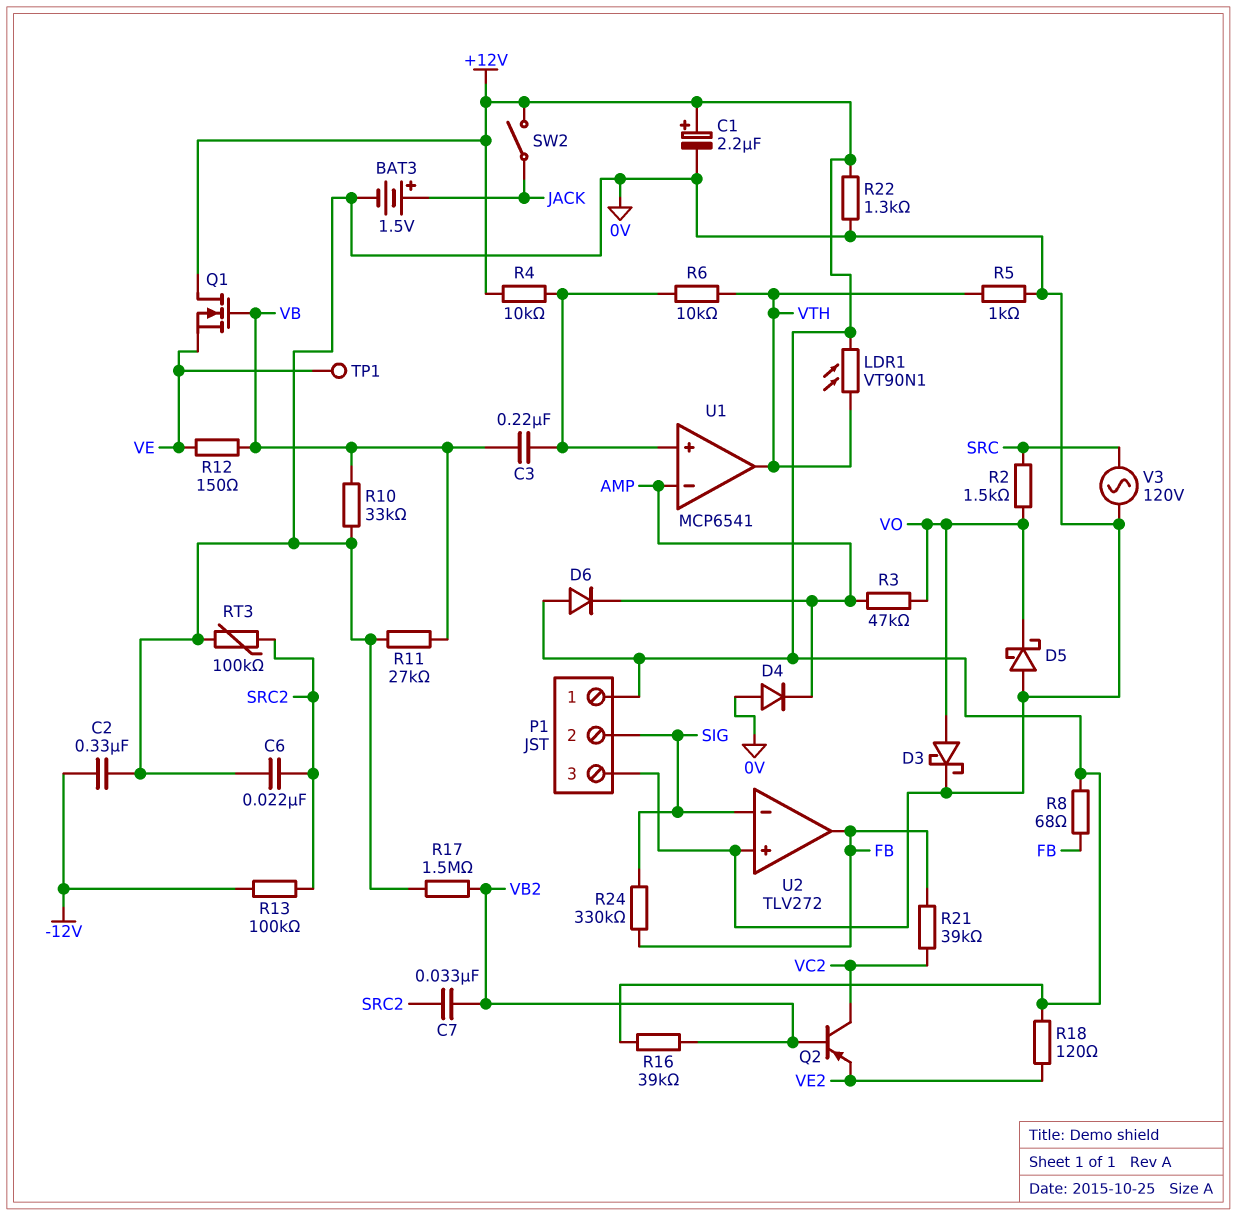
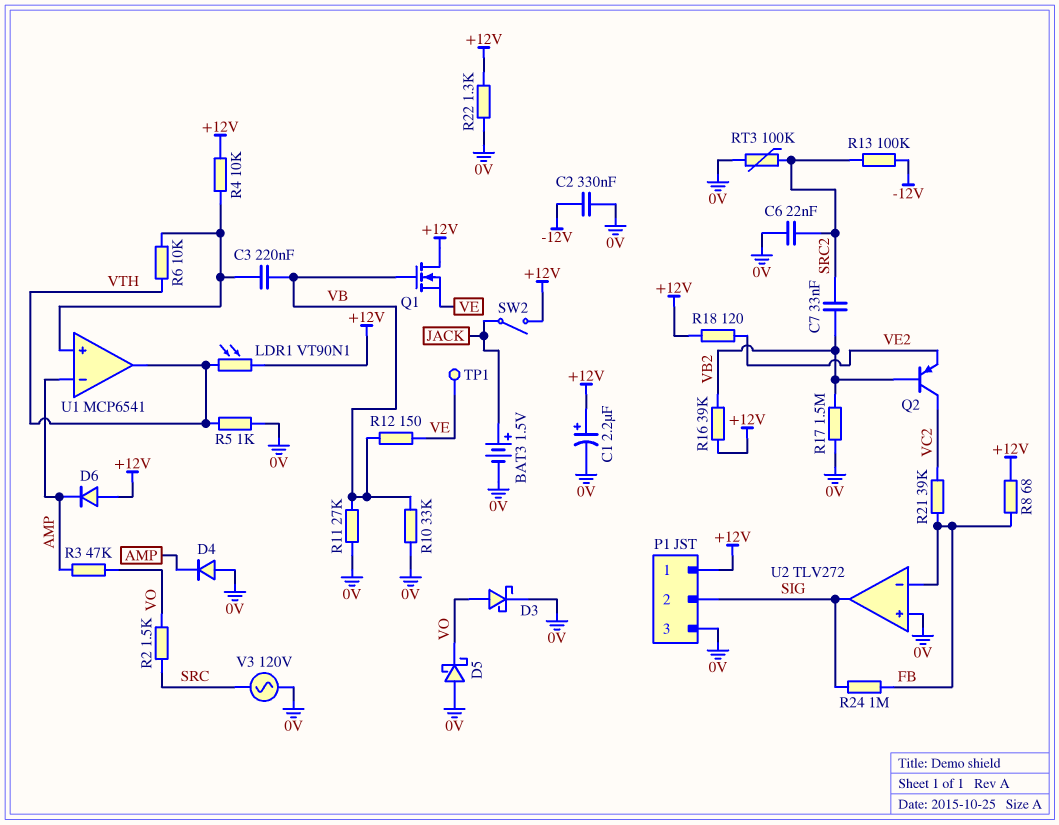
R24: 330k (FB, SIG) -> 1M (FB, SIG)
U2 pin in-: SIG -> FB
U2 pin out: FB -> SIG

